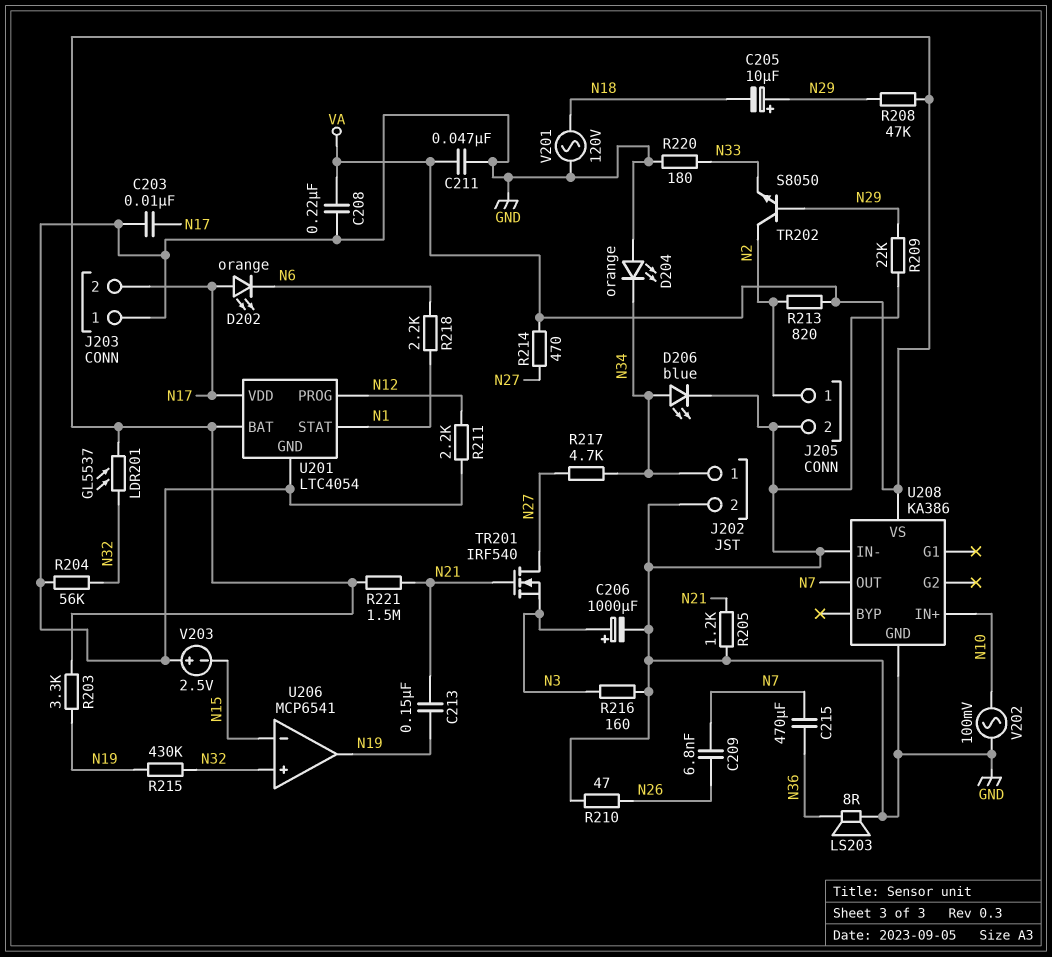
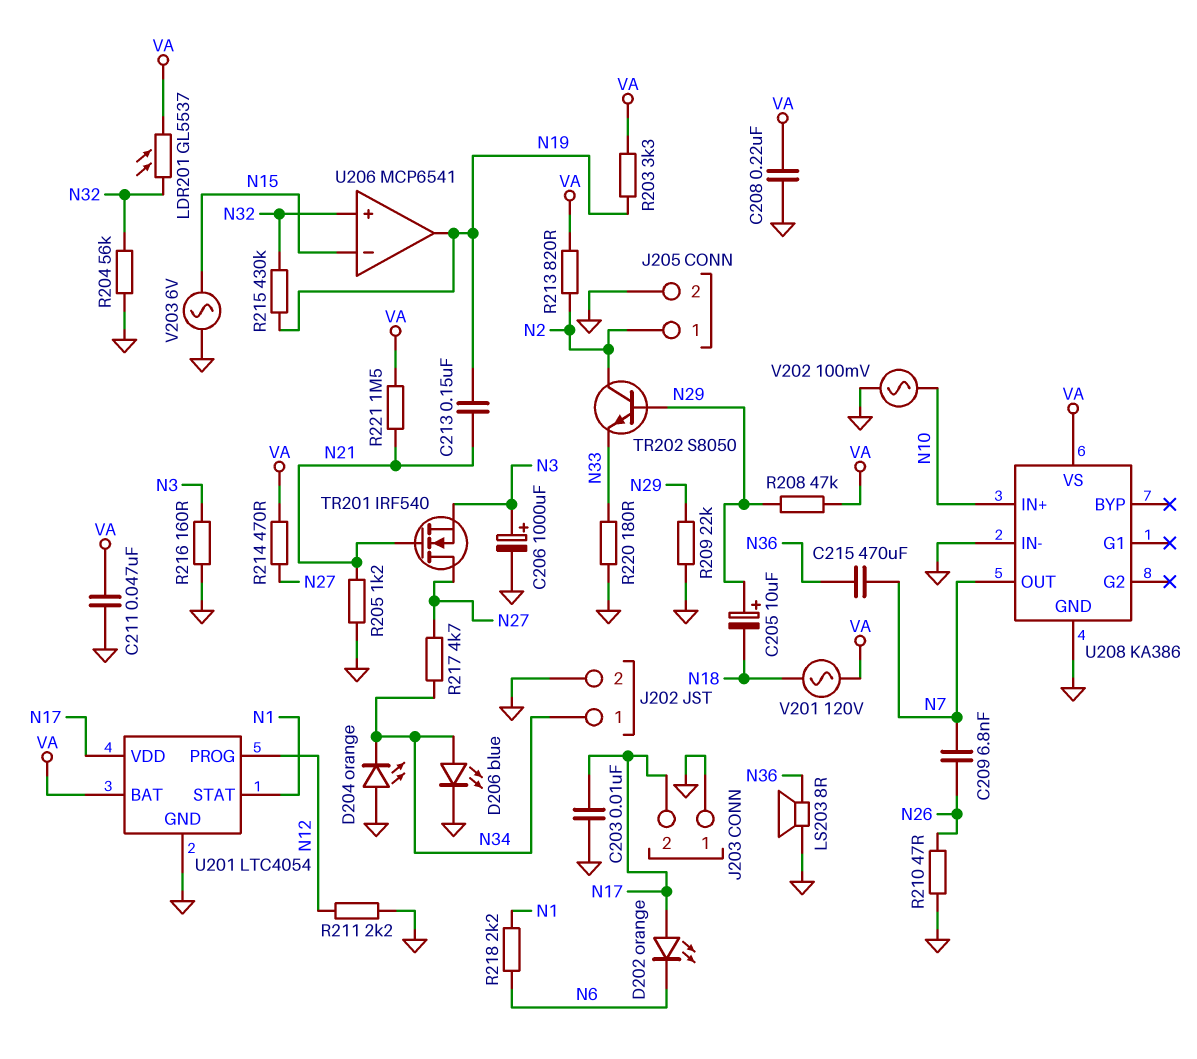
V201: AC 120V (GND, N18) -> AC 120V (N18, VA)
V203: 2.5V (plus GND, minus N15) -> AC 6V (GND, N15)

